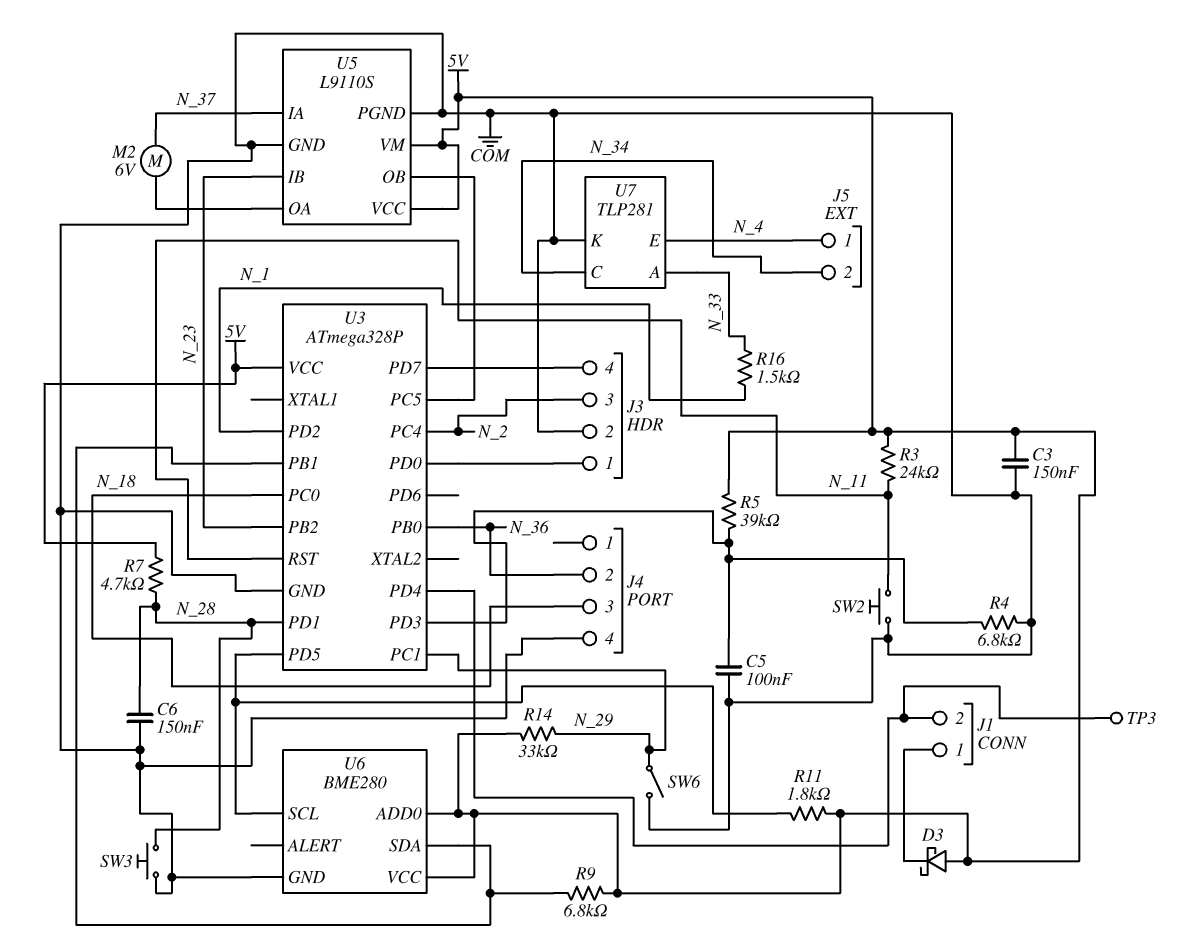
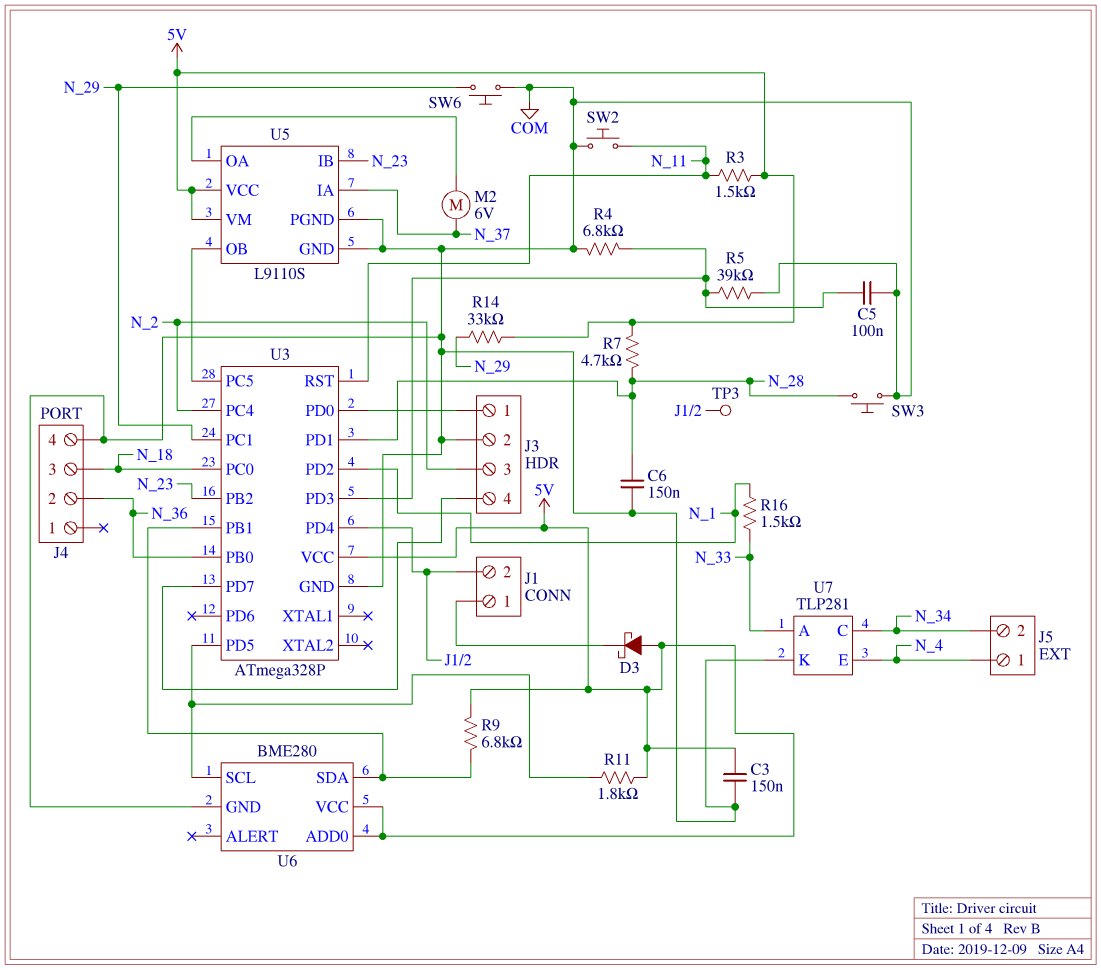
R3: 24k (5V, N_11) -> 1.5k (5V, N_11)
R5: 39k (5V, U3/PD3) -> 39k (COM, U3/PD3)
SW6: switch (COM, N_29) -> button (COM, N_29)

